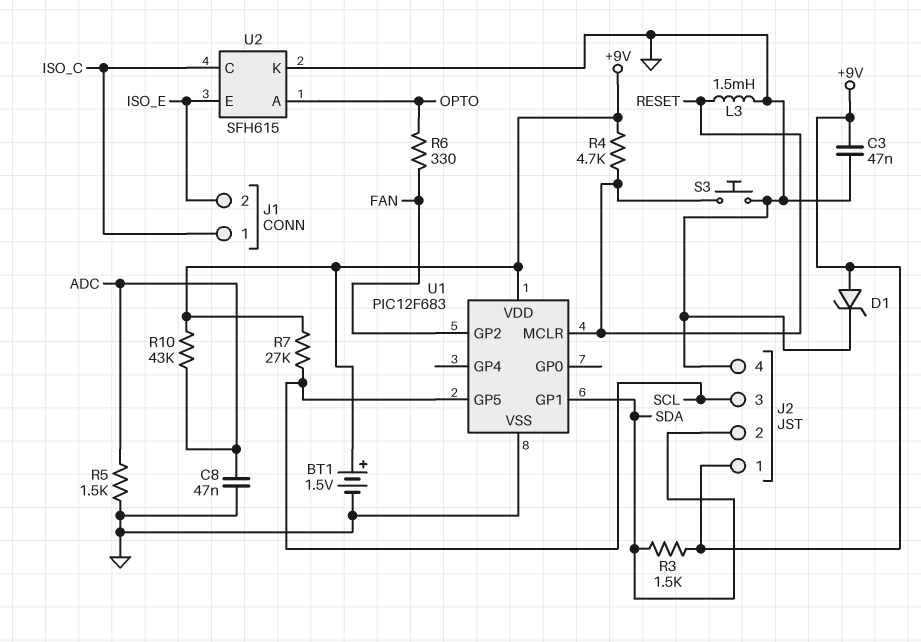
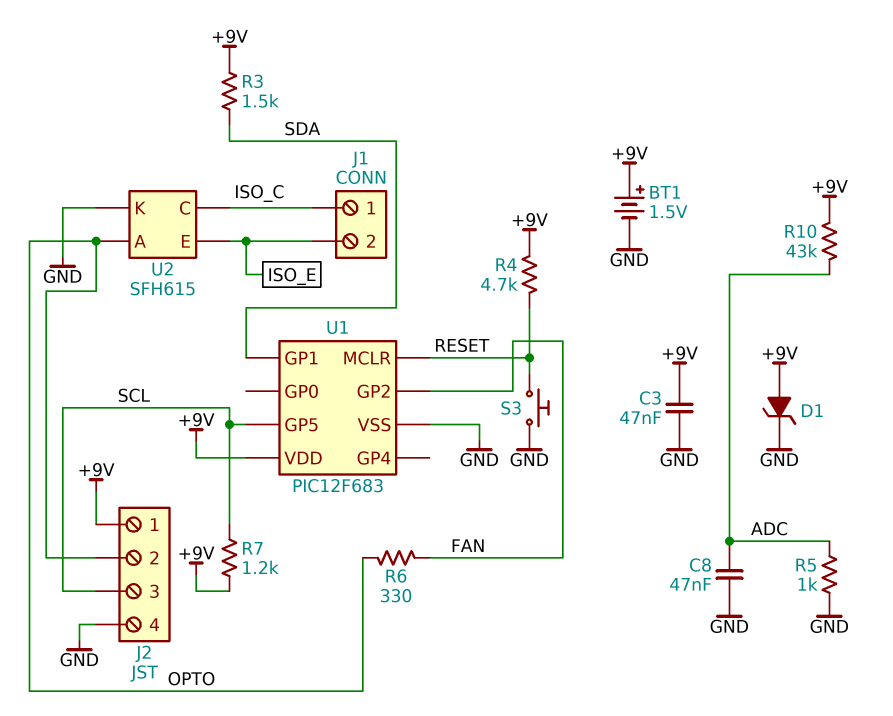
J2 pin 2: SDA -> OPTO
L3: 1.5mH (GND, RESET) -> none
R5: 1.5k (ADC, GND) -> 1k (ADC, GND)
R7: 27k (+9V, SCL) -> 1.2k (+9V, SCL)

